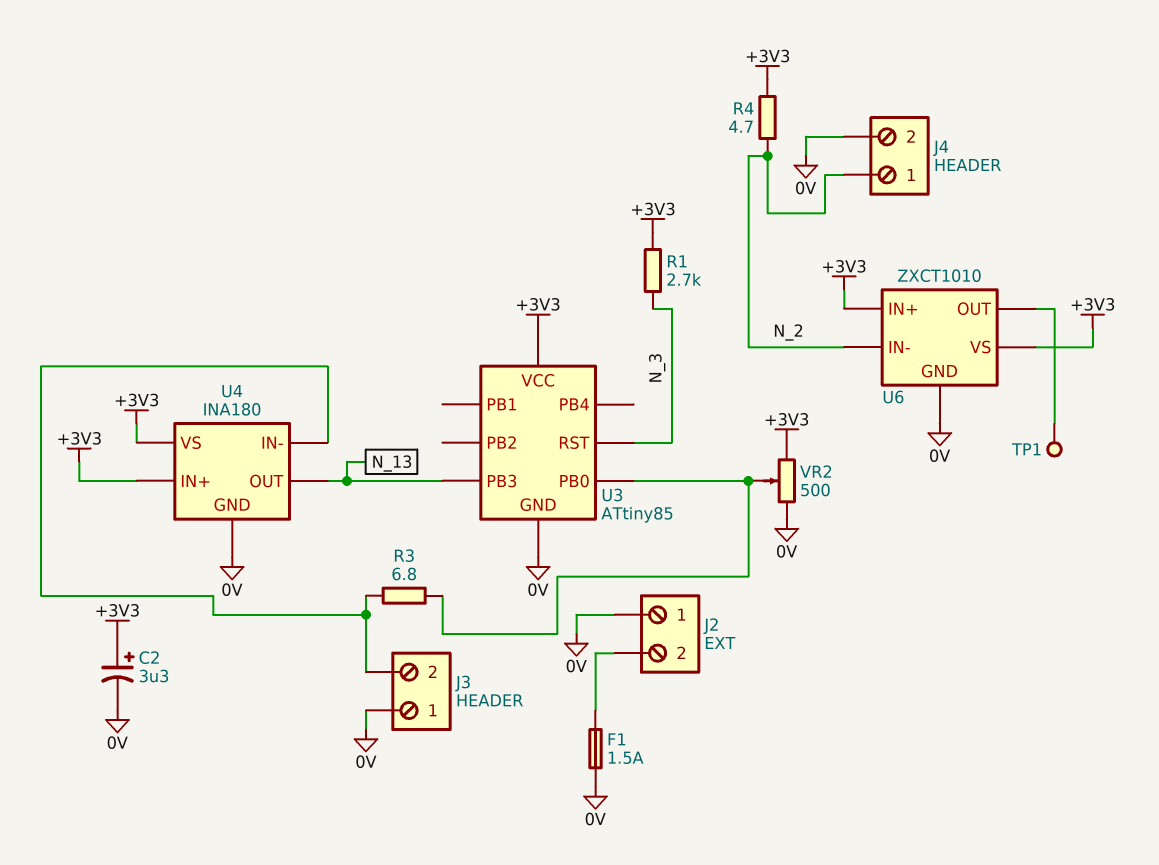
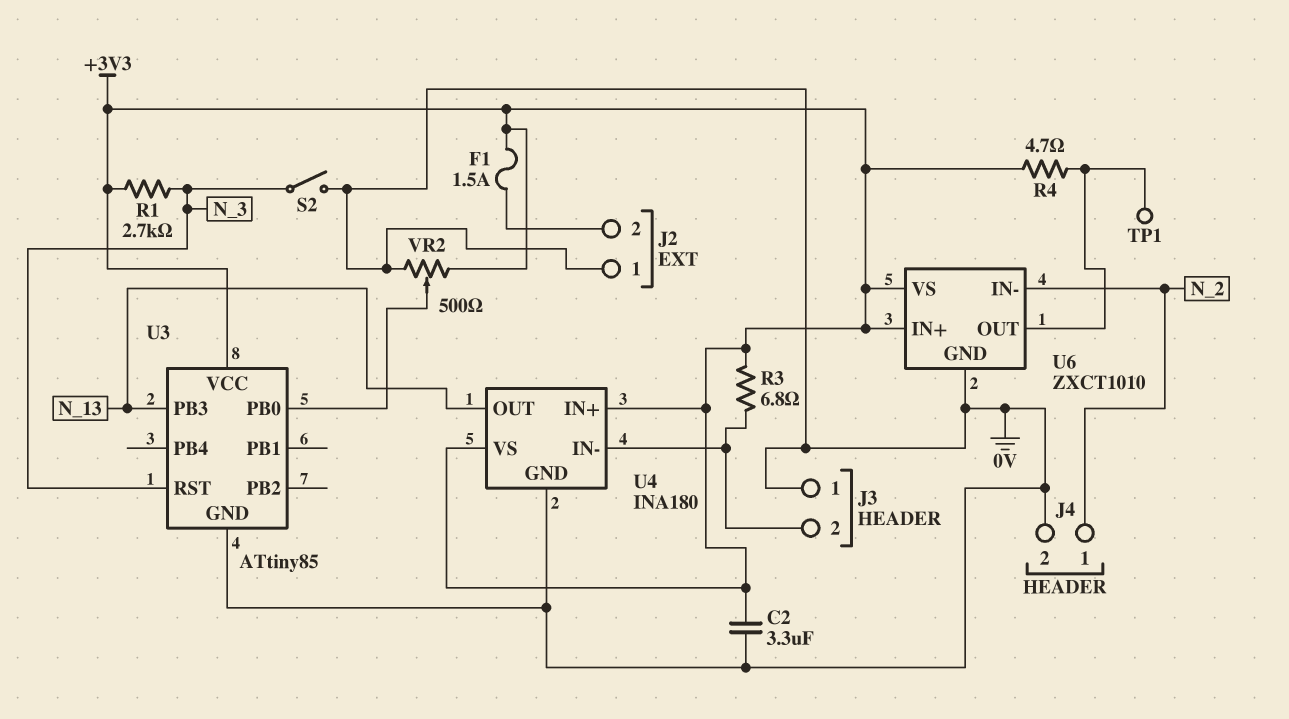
C2: 3.3uF (plus +3V3, minus 0V) -> 3.3uF (+3V3, 0V)
F1: 1.5A (0V, J2/2) -> 1.5A (+3V3, J2/2)
R3: 6.8 (J3/2, U3/PB0) -> 6.8 (+3V3, J3/2)
R4: 4.7 (+3V3, N_2) -> 4.7 (+3V3, U6/OUT)
S2: none -> switch (0V, N_3)

